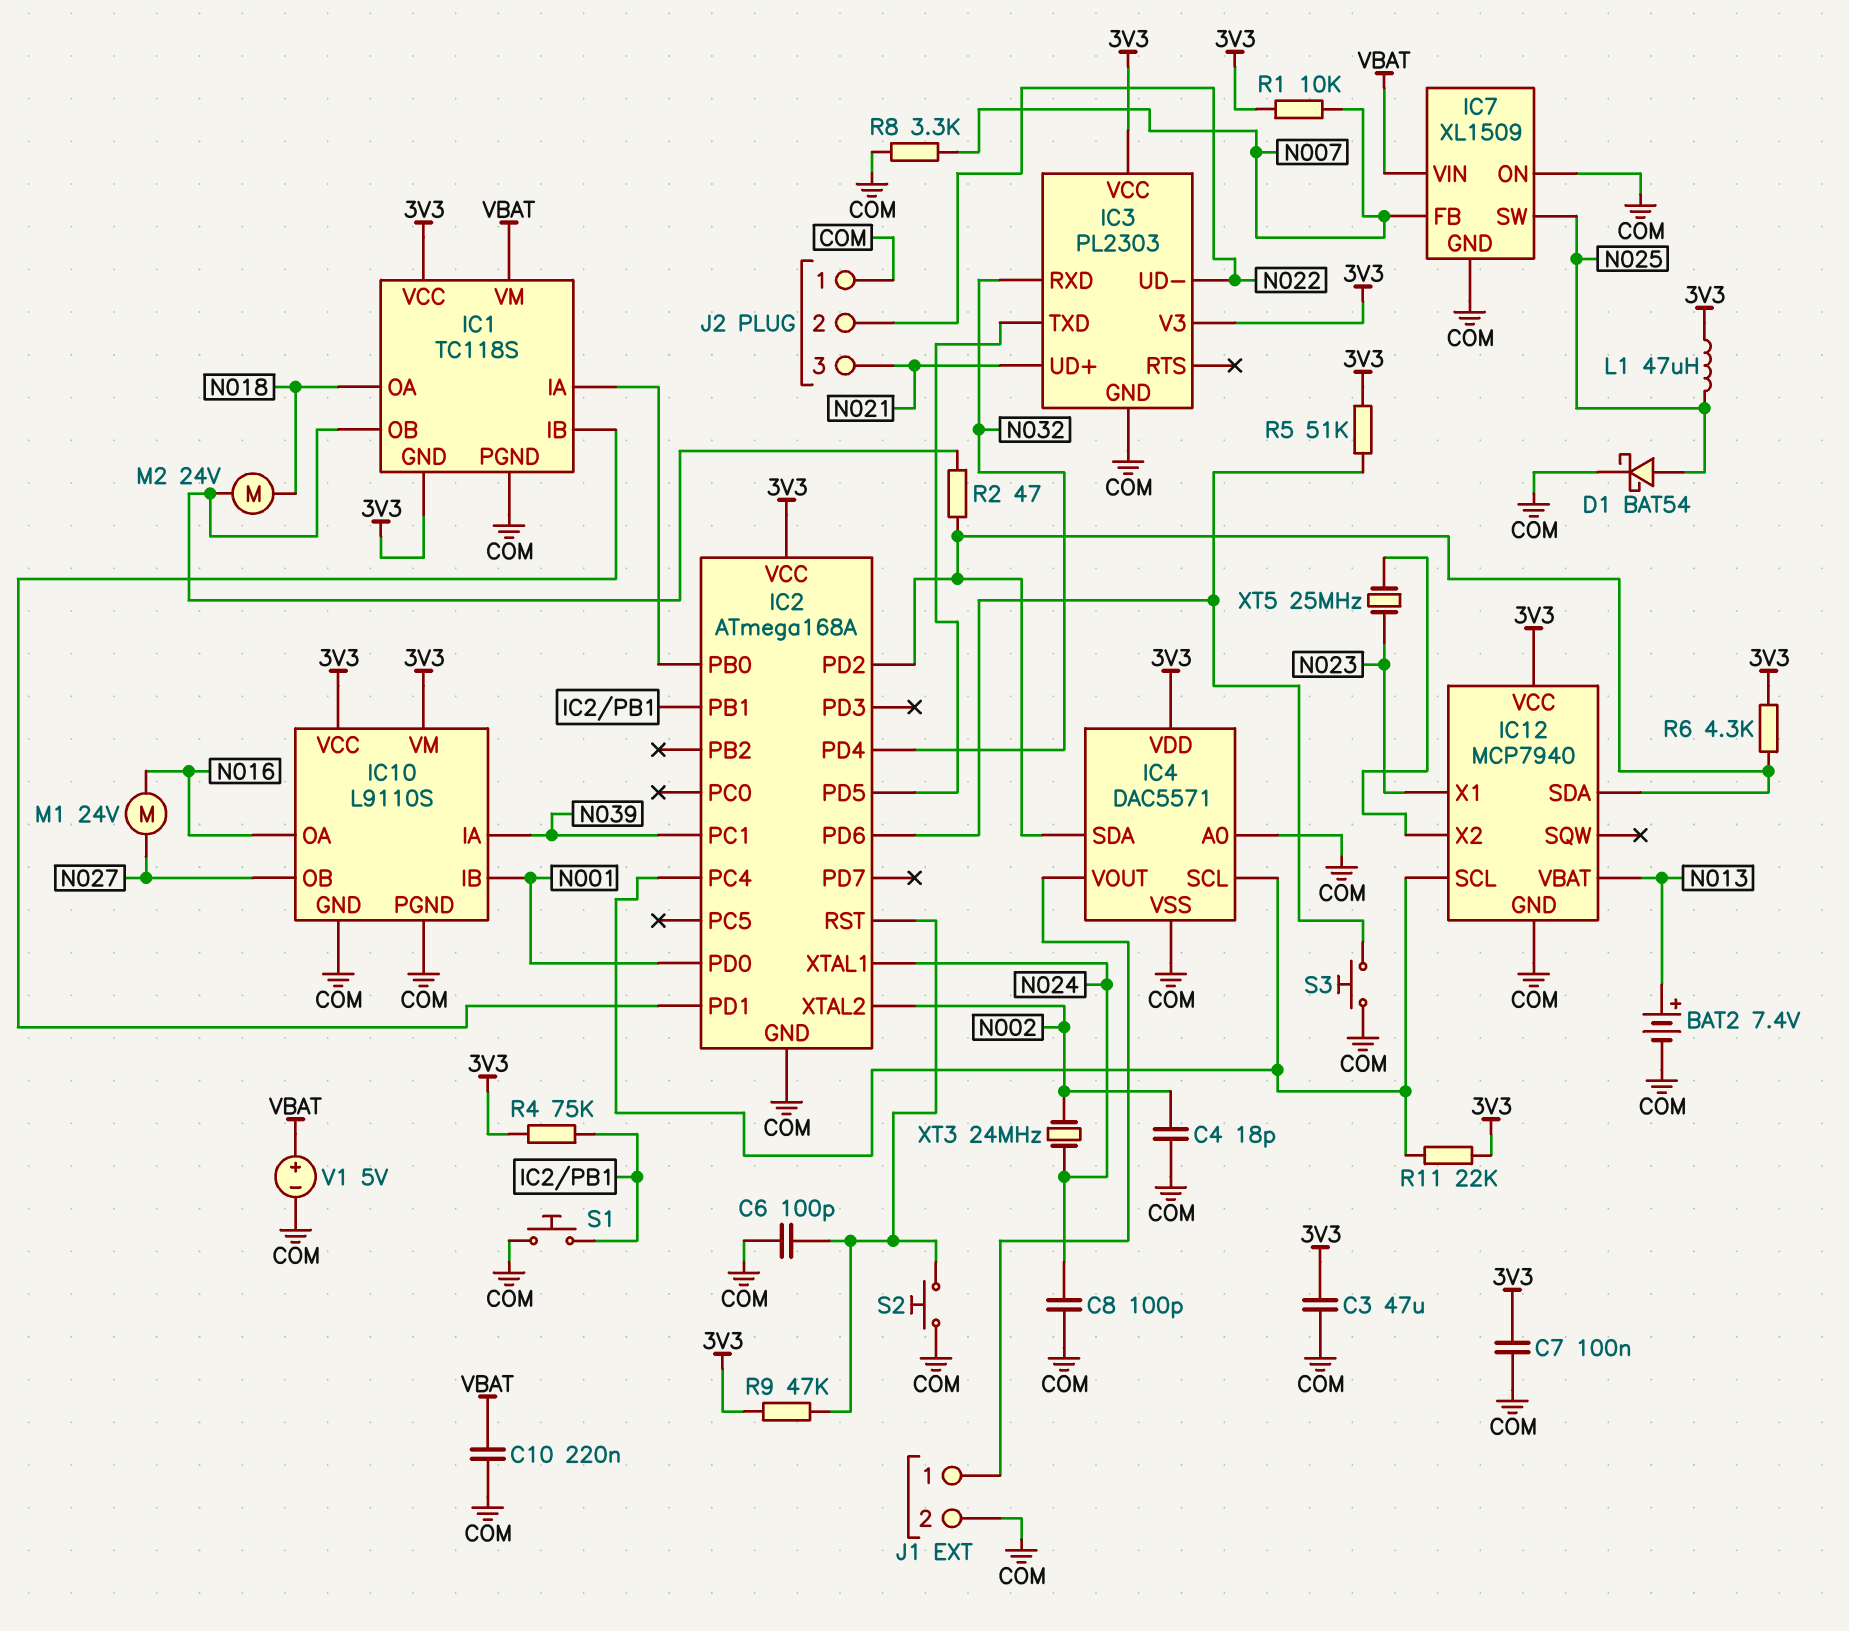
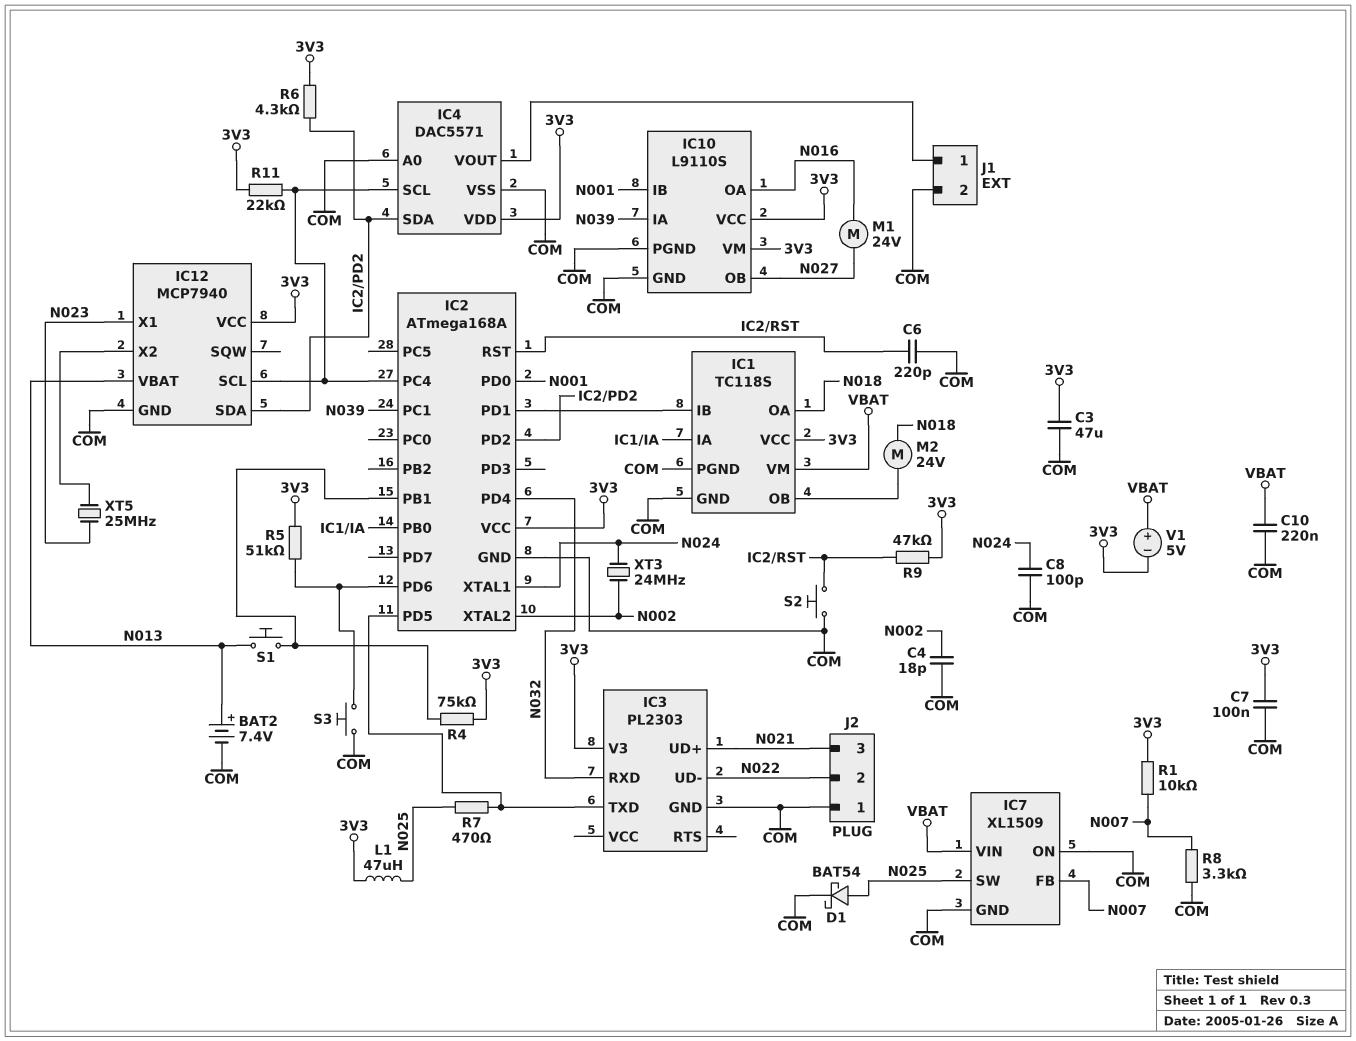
C6: 100pF (COM, IC2/RST) -> 220pF (COM, IC2/RST)
IC1 pin GND: 3V3 -> COM
IC3 pin VCC: 3V3 -> none
R2: 47 (IC1/OB, IC2/PD2) -> none
R7: none -> 470 (IC2/PD5, N025)
S1: button (COM, IC2/PB1) -> button (IC2/PB1, N013)
V1: 5V (plus VBAT, minus COM) -> 5V (plus VBAT, minus 3V3)

